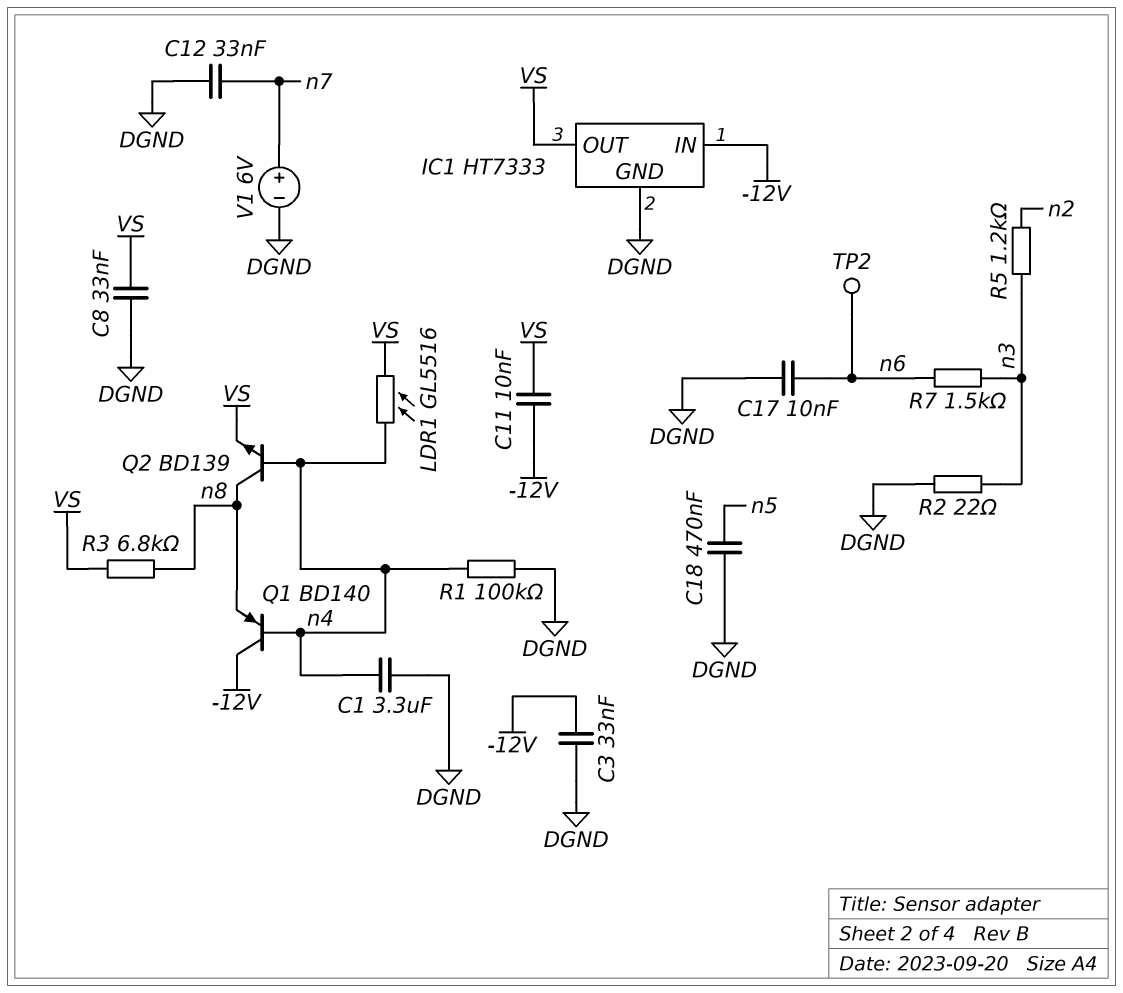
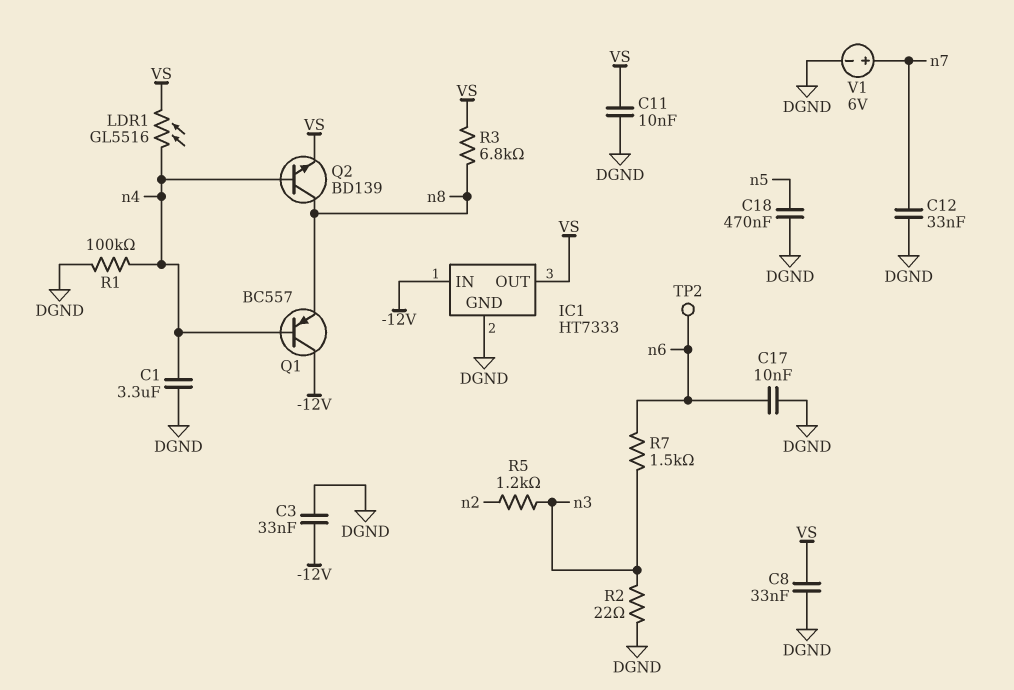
C11: 10nF (-12V, VS) -> 10nF (DGND, VS)
Q1: PNP BD140 (B n4, C -12V, E n8) -> PNP BC557 (B n4, C -12V, E n8)

